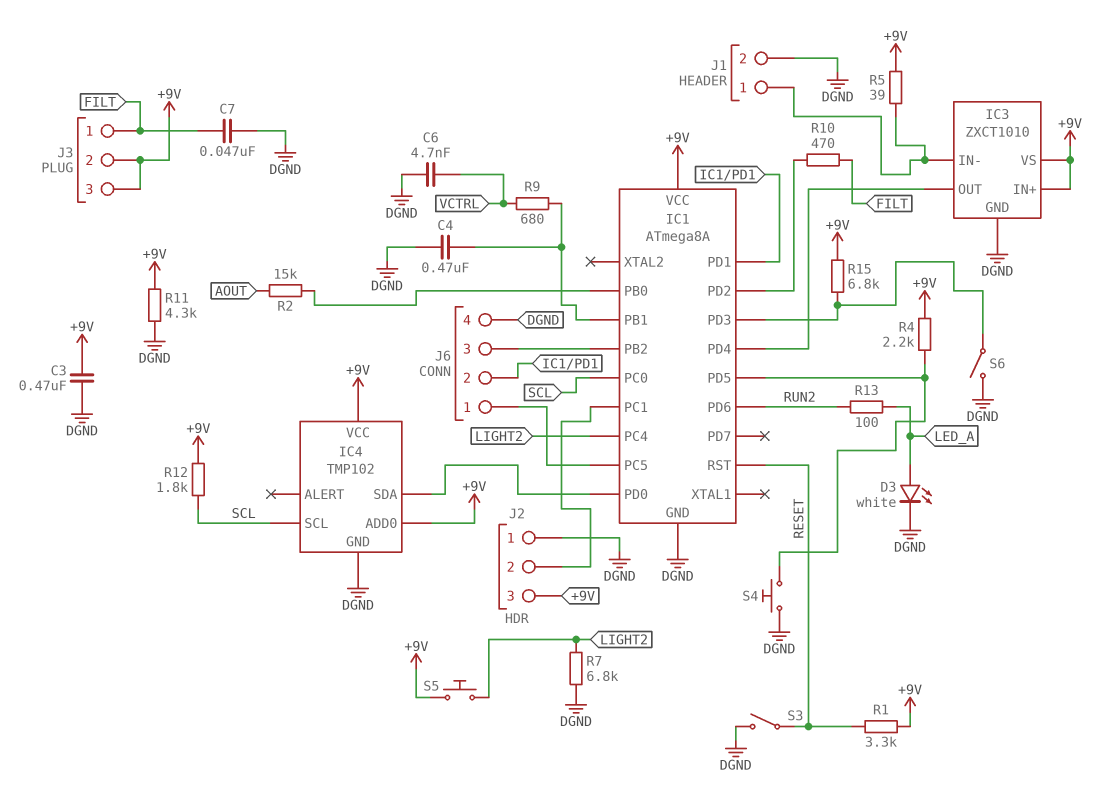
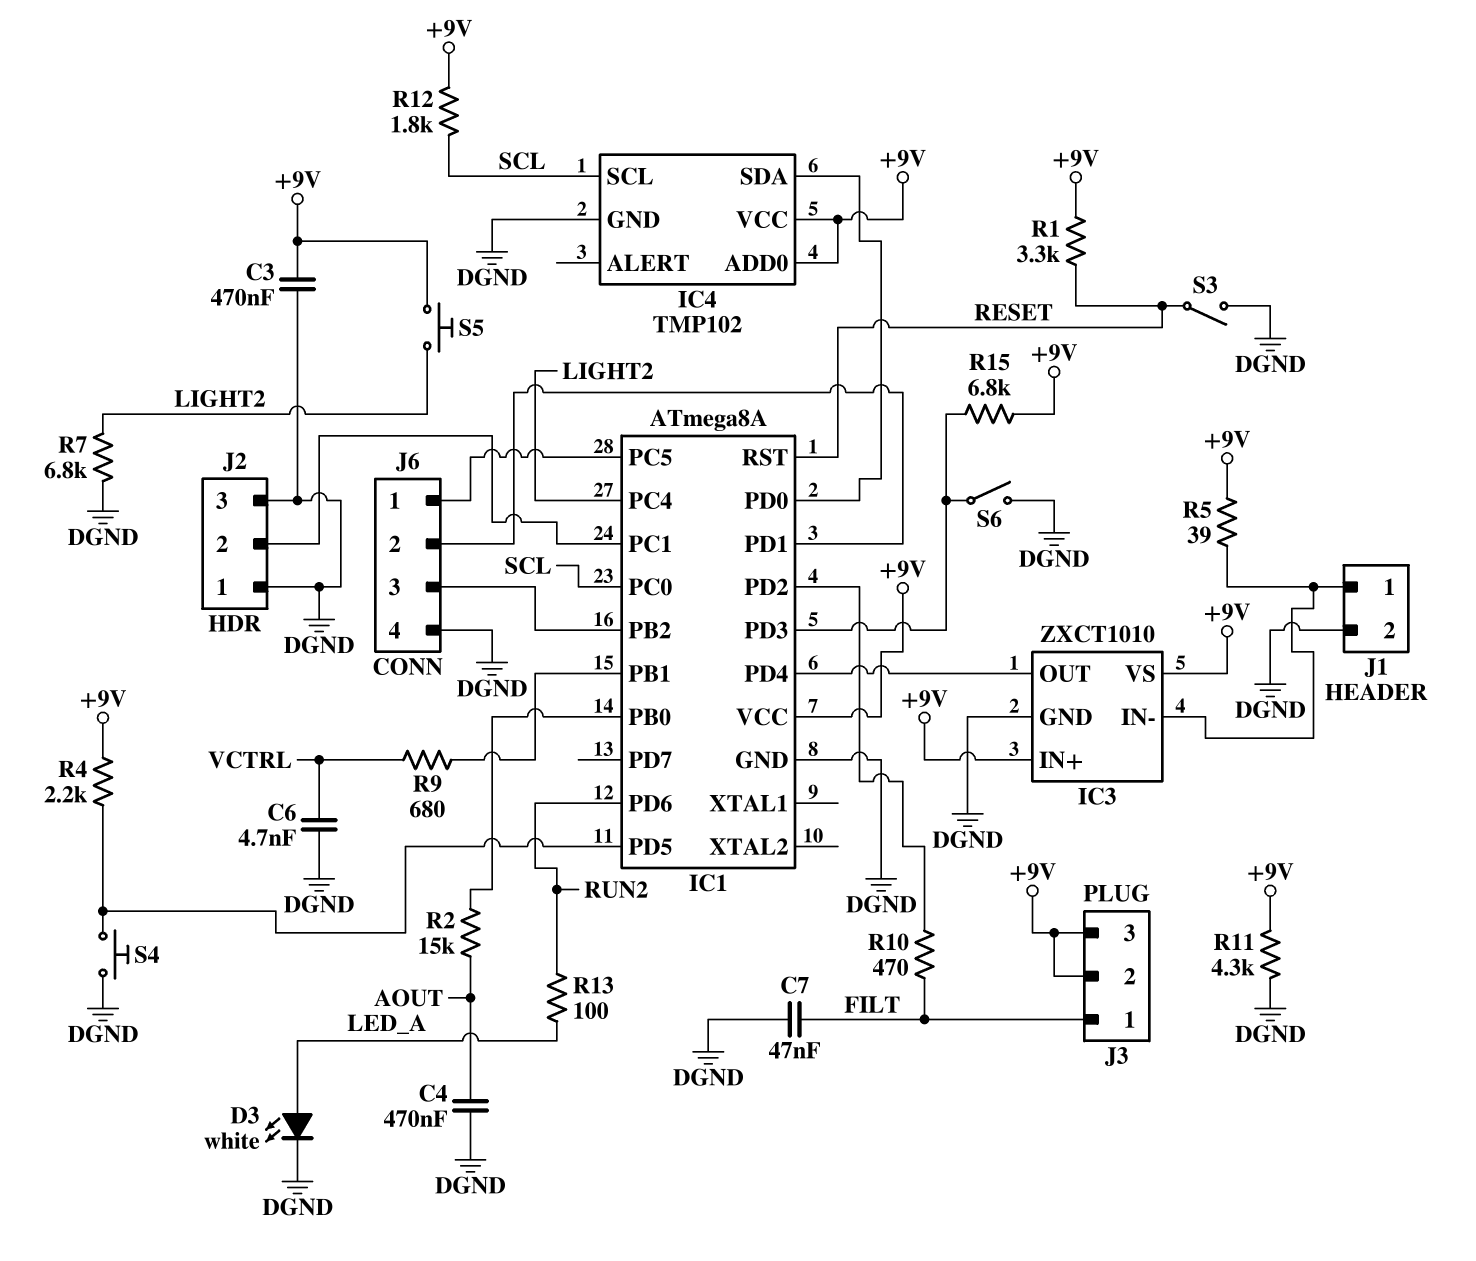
C4: 470nF (DGND, IC1/PB1) -> 470nF (AOUT, DGND)
J2 pin 3: +9V -> DGND

